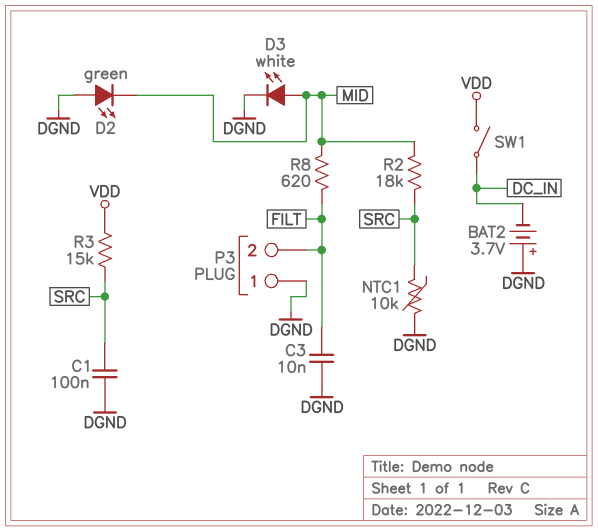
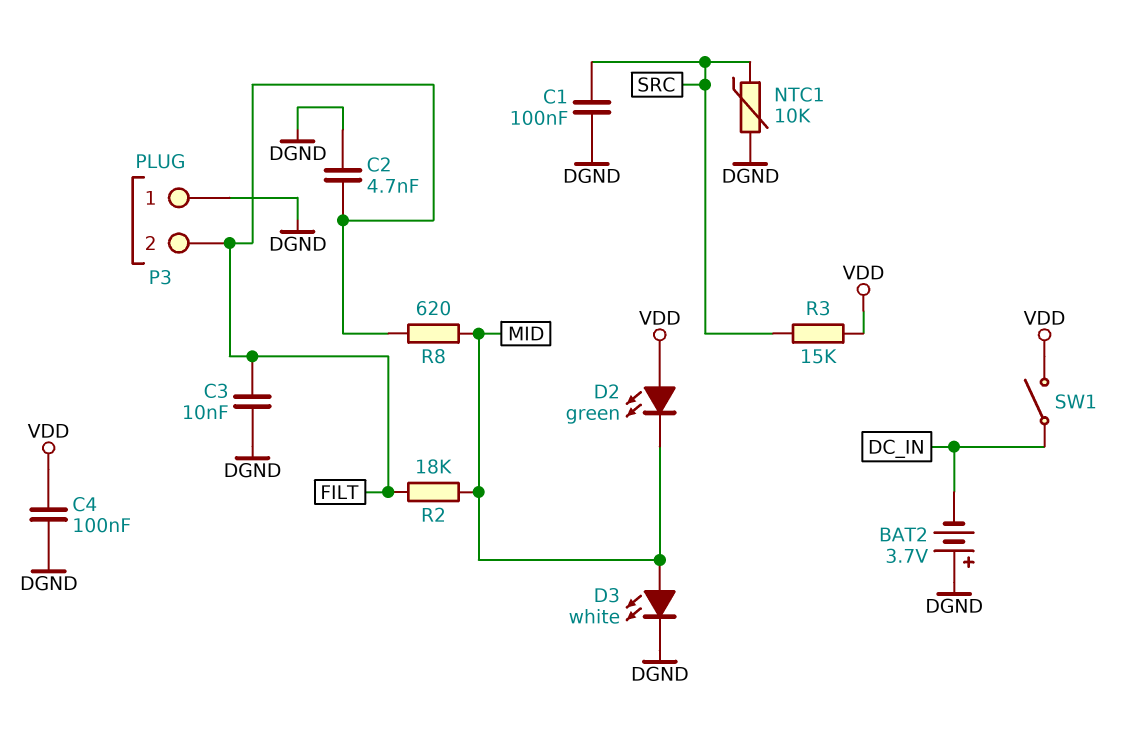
C2: none -> 4.7nF (DGND, FILT)
C4: none -> 100nF (DGND, VDD)
D2: LED green (A DGND, K MID) -> LED green (A VDD, K MID)
R2: 18k (MID, SRC) -> 18k (FILT, MID)

